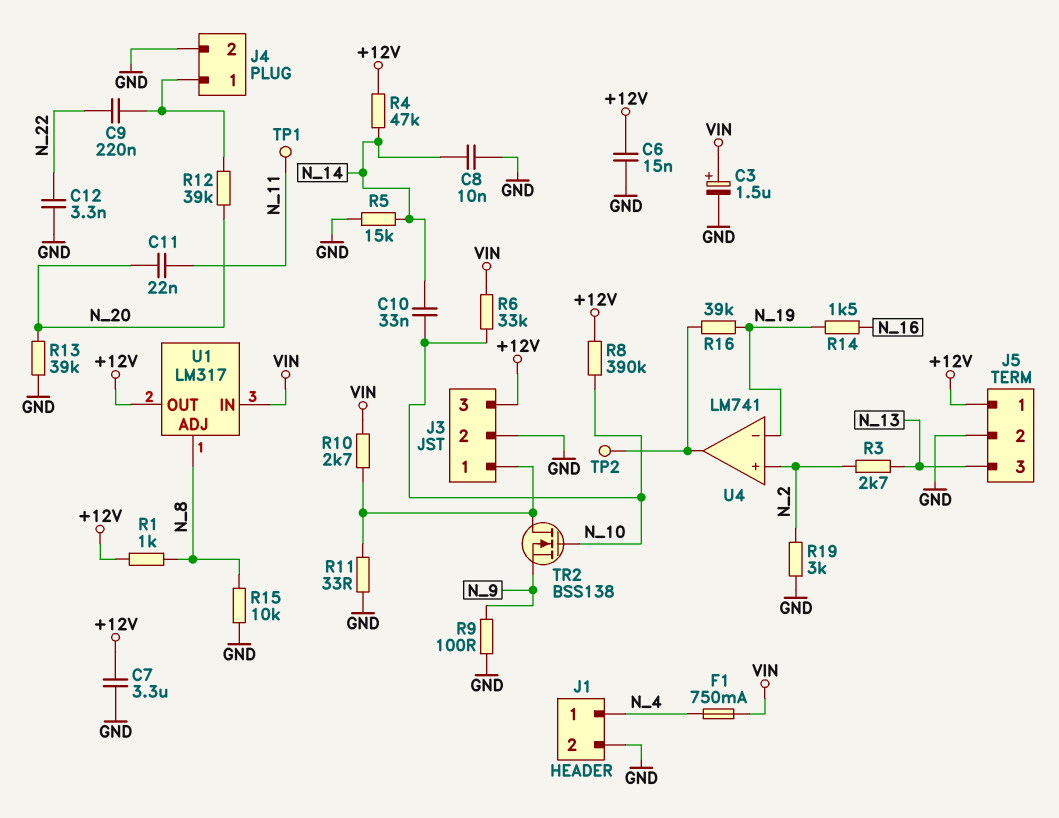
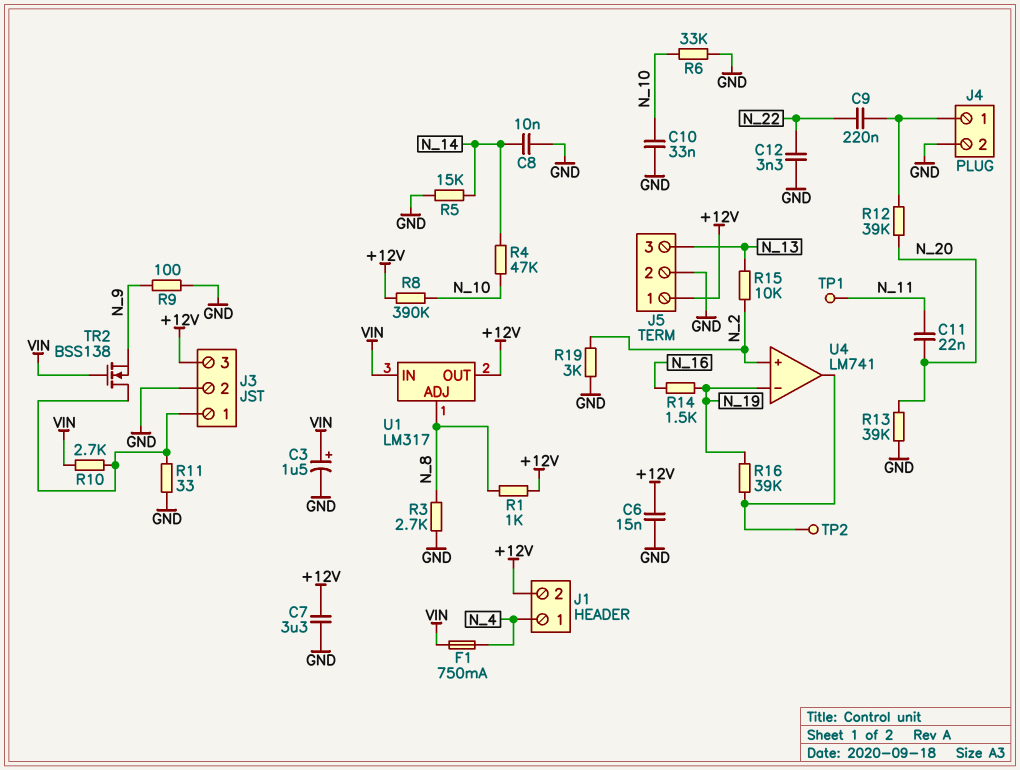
C10: 33nF (N_10, N_14) -> 33nF (GND, N_10)
J1 pin 2: GND -> +12V
R3: 2.7k (N_2, N_13) -> 2.7k (GND, N_8)
R4: 47k (+12V, N_14) -> 47k (N_10, N_14)
R6: 33k (N_10, VIN) -> 33k (GND, N_10)
R15: 10k (GND, N_8) -> 10k (N_2, N_13)
TR2: NMOS BSS138 (G N_10, D J3/1, S N_9) -> NMOS BSS138 (G VIN, D J3/1, S N_9)

